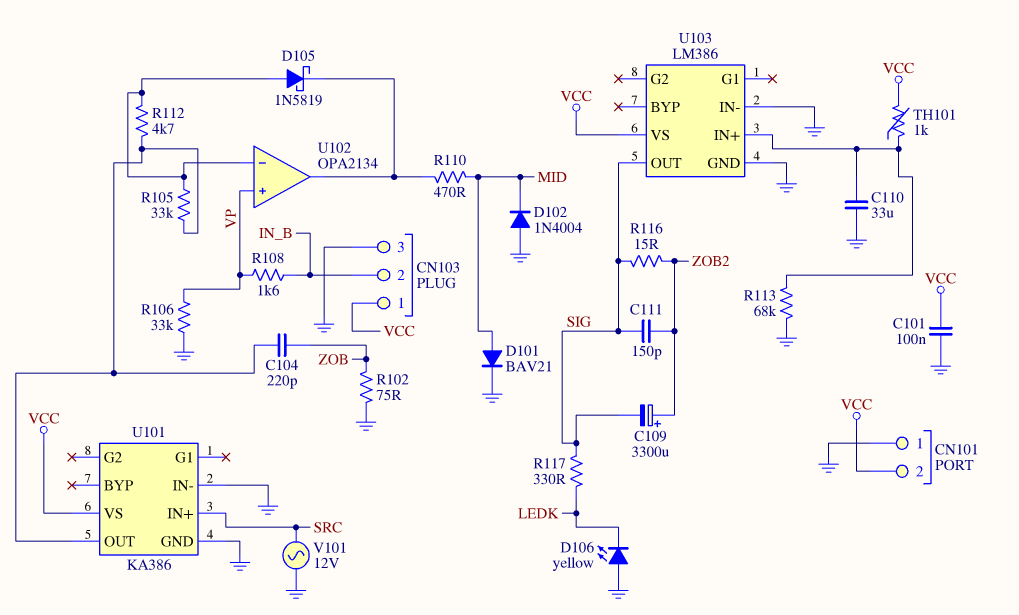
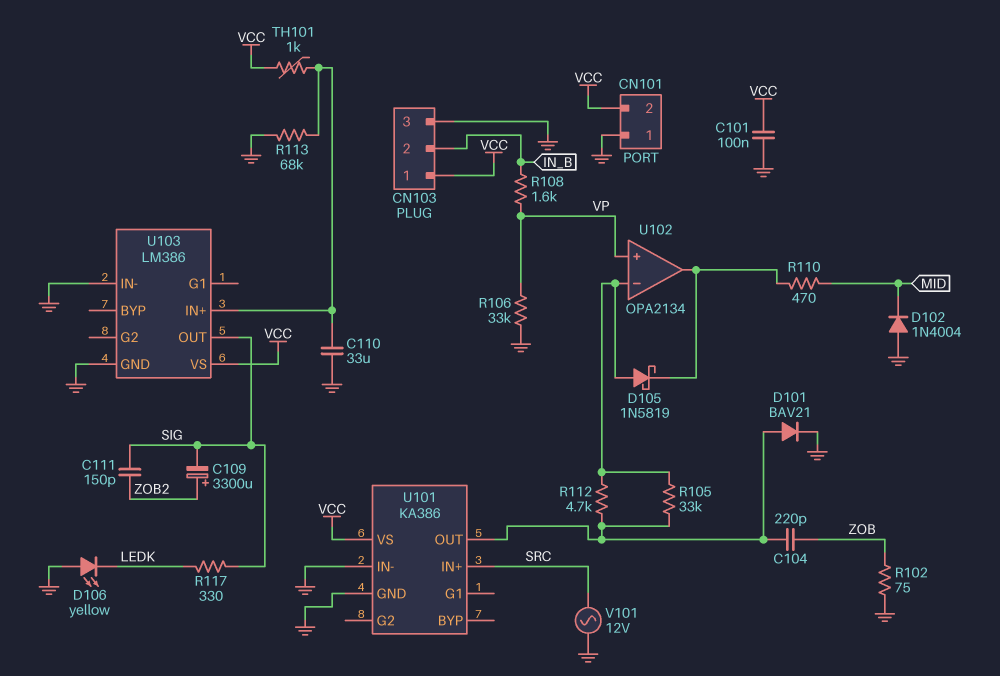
D101: diode BAV21 (A MID, K GND) -> diode BAV21 (A U101/OUT, K GND)
R116: 15 (SIG, ZOB2) -> none

